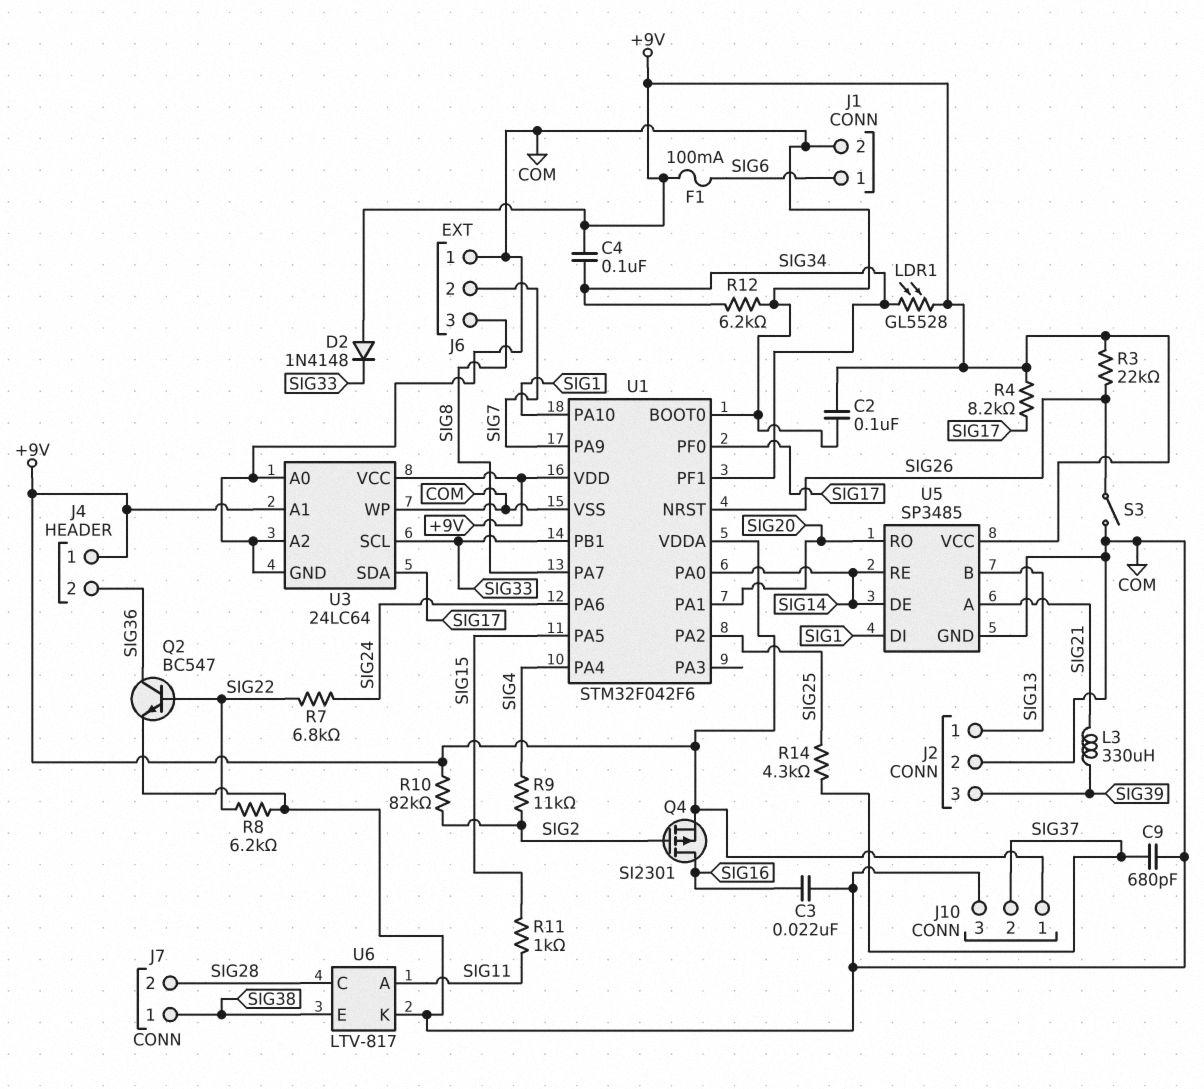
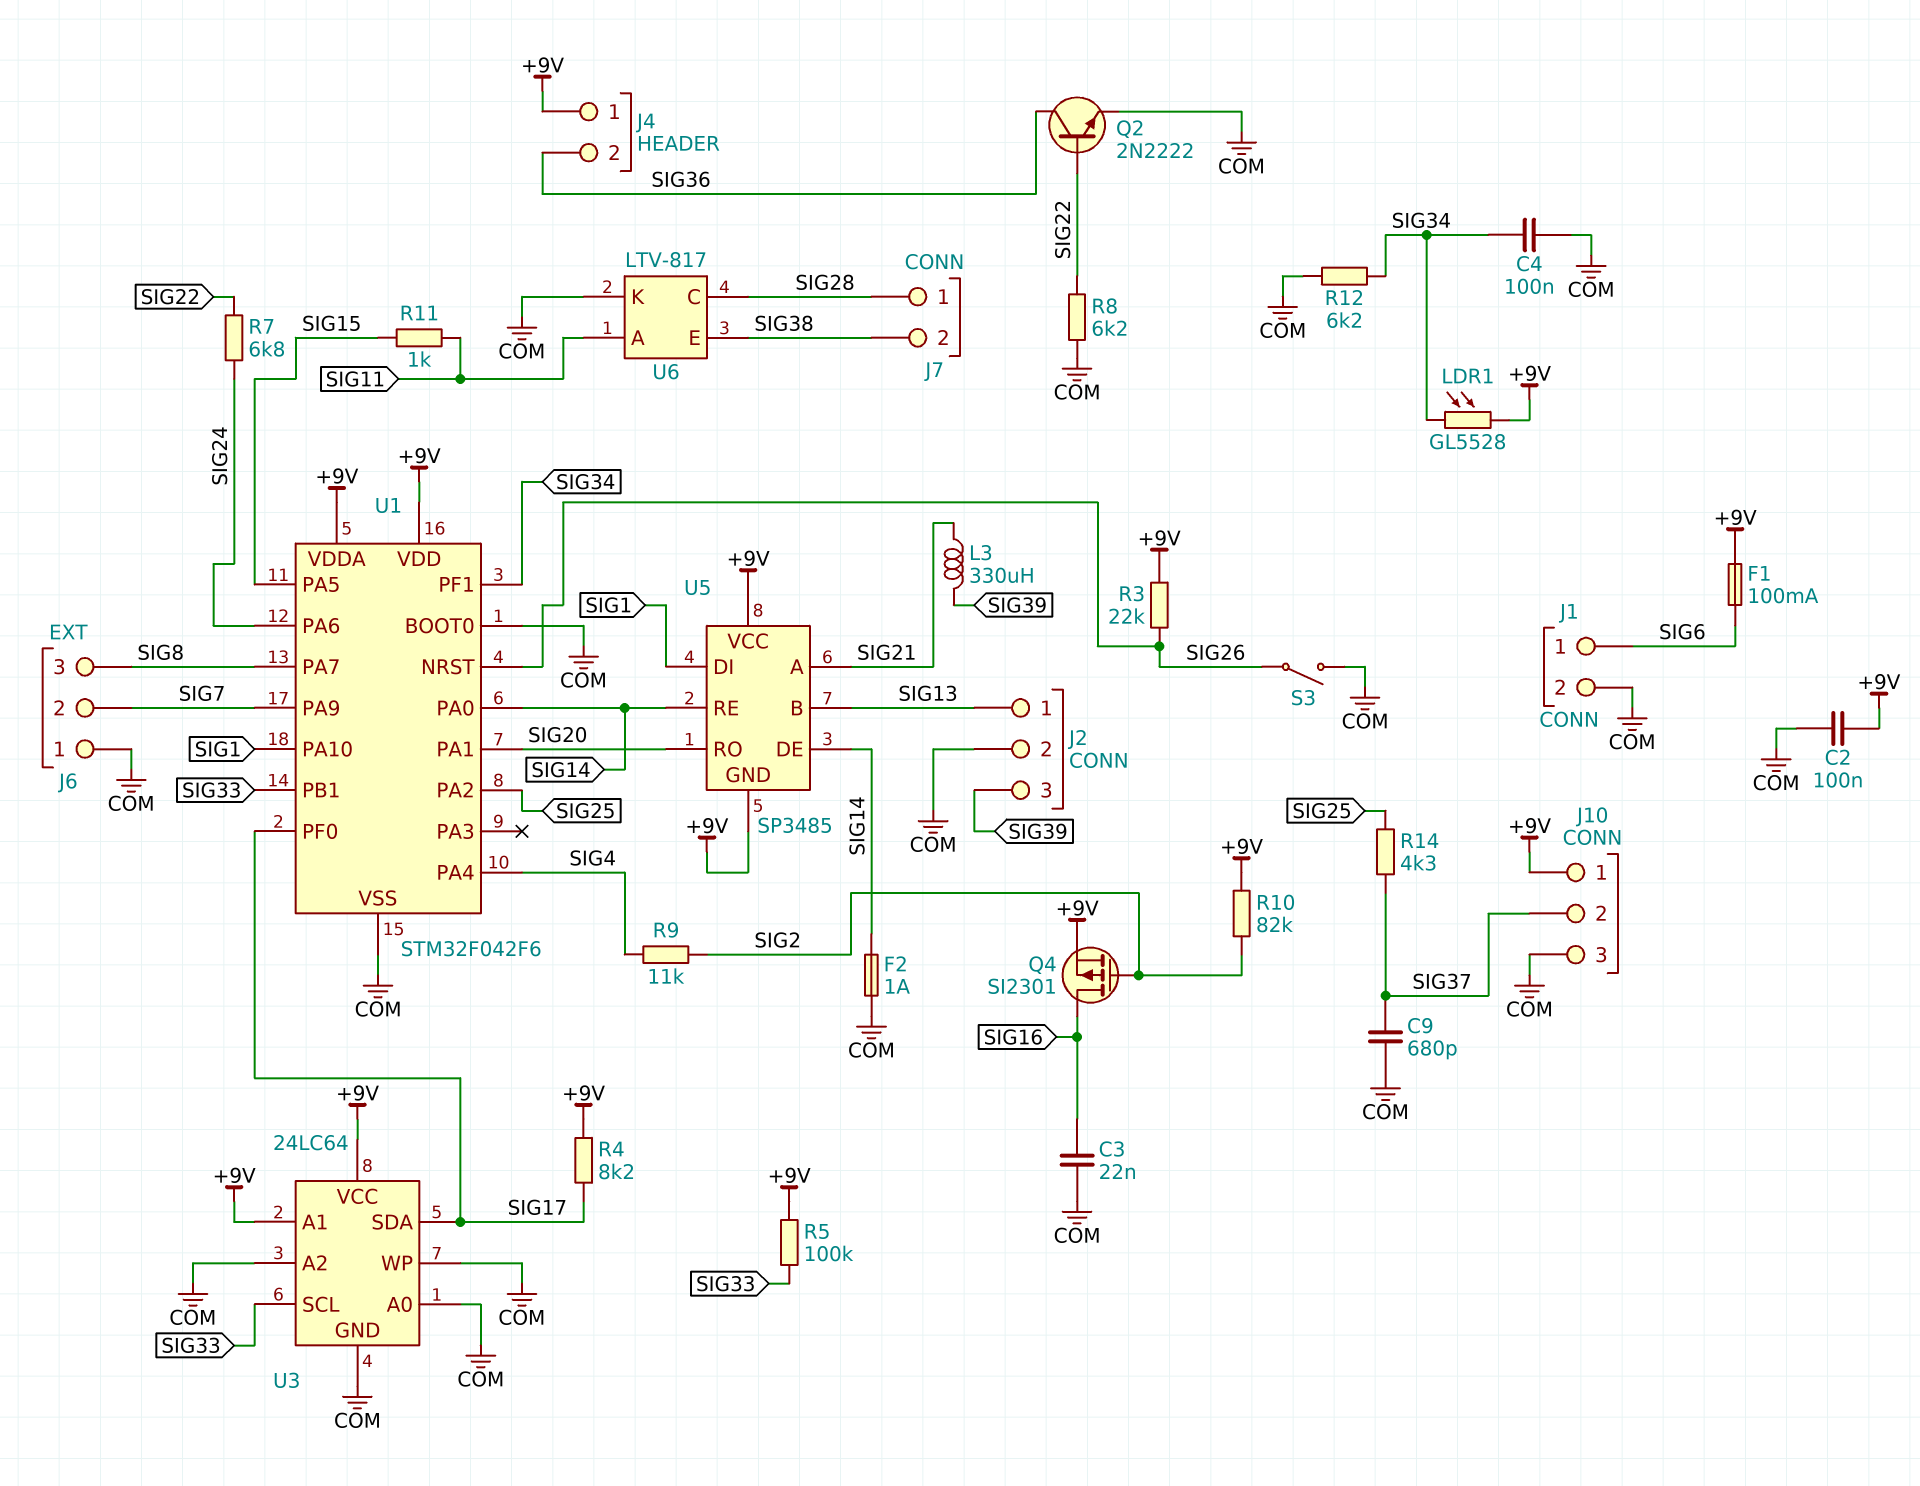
C4: 100nF (+9V, SIG34) -> 100nF (COM, SIG34)
D2: diode 1N4148 (A +9V, K SIG33) -> none
F2: none -> 1A (COM, SIG14)
J7 pin 1: SIG38 -> SIG28
J7 pin 2: SIG28 -> SIG38
Q2: NPN BC547 (B SIG22, C SIG36, E COM) -> NPN 2N2222 (B SIG22, C SIG36, E COM)
R5: none -> 100k (+9V, SIG33)
U5 pin GND: COM -> +9V

